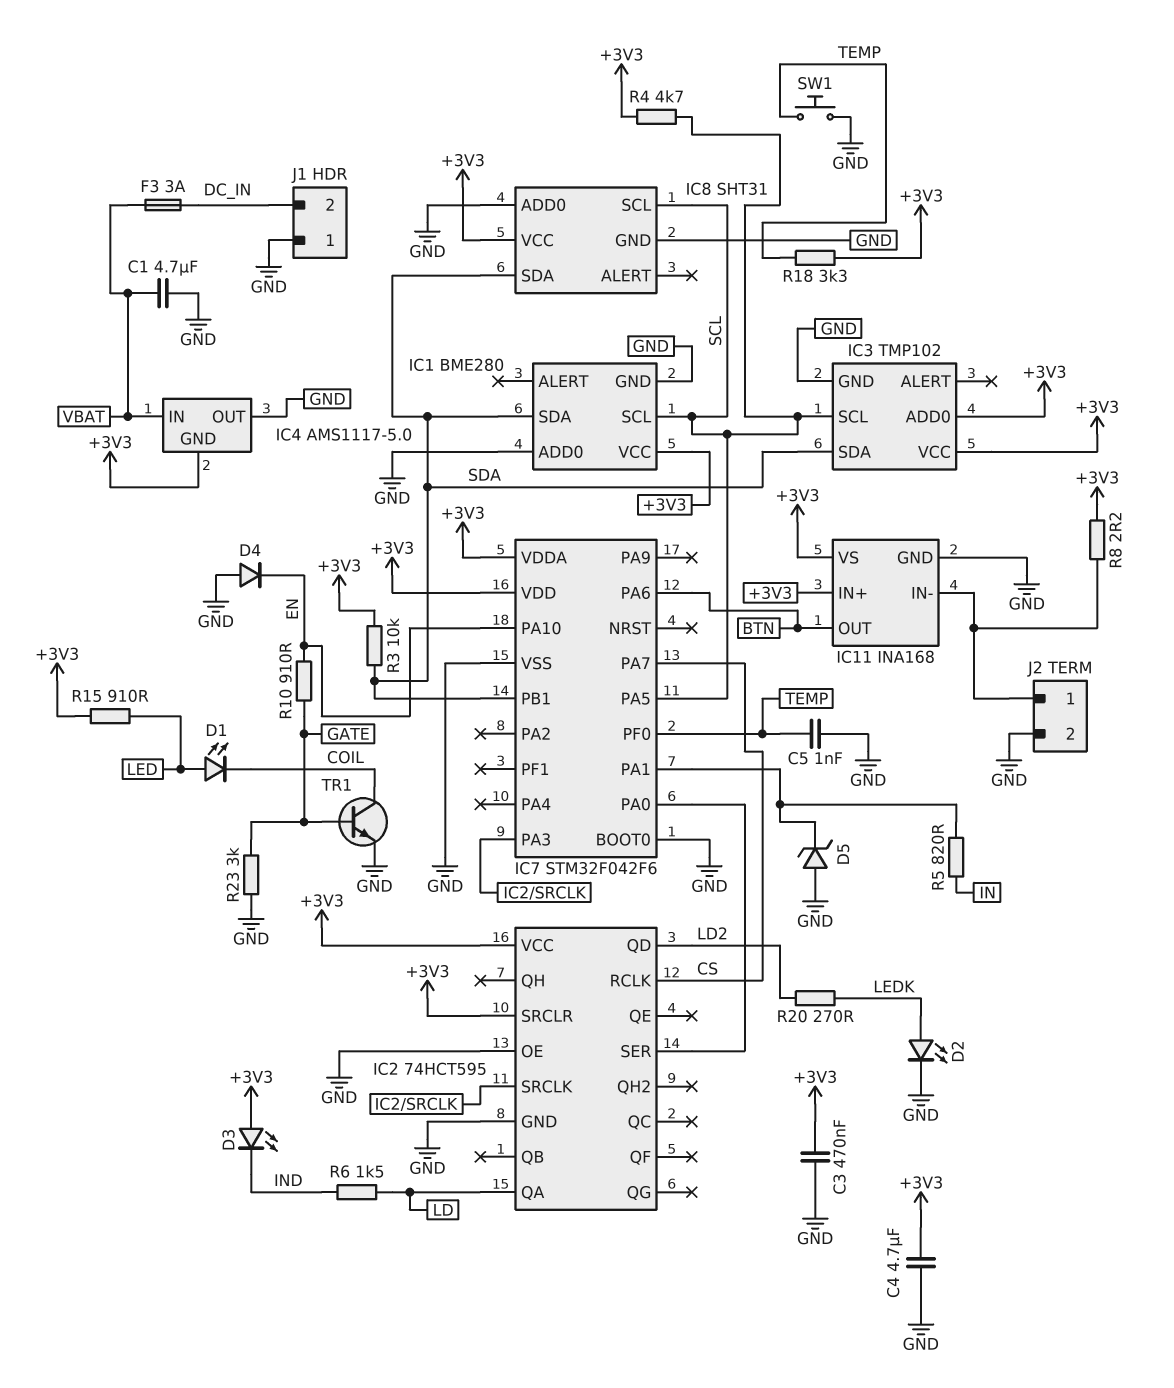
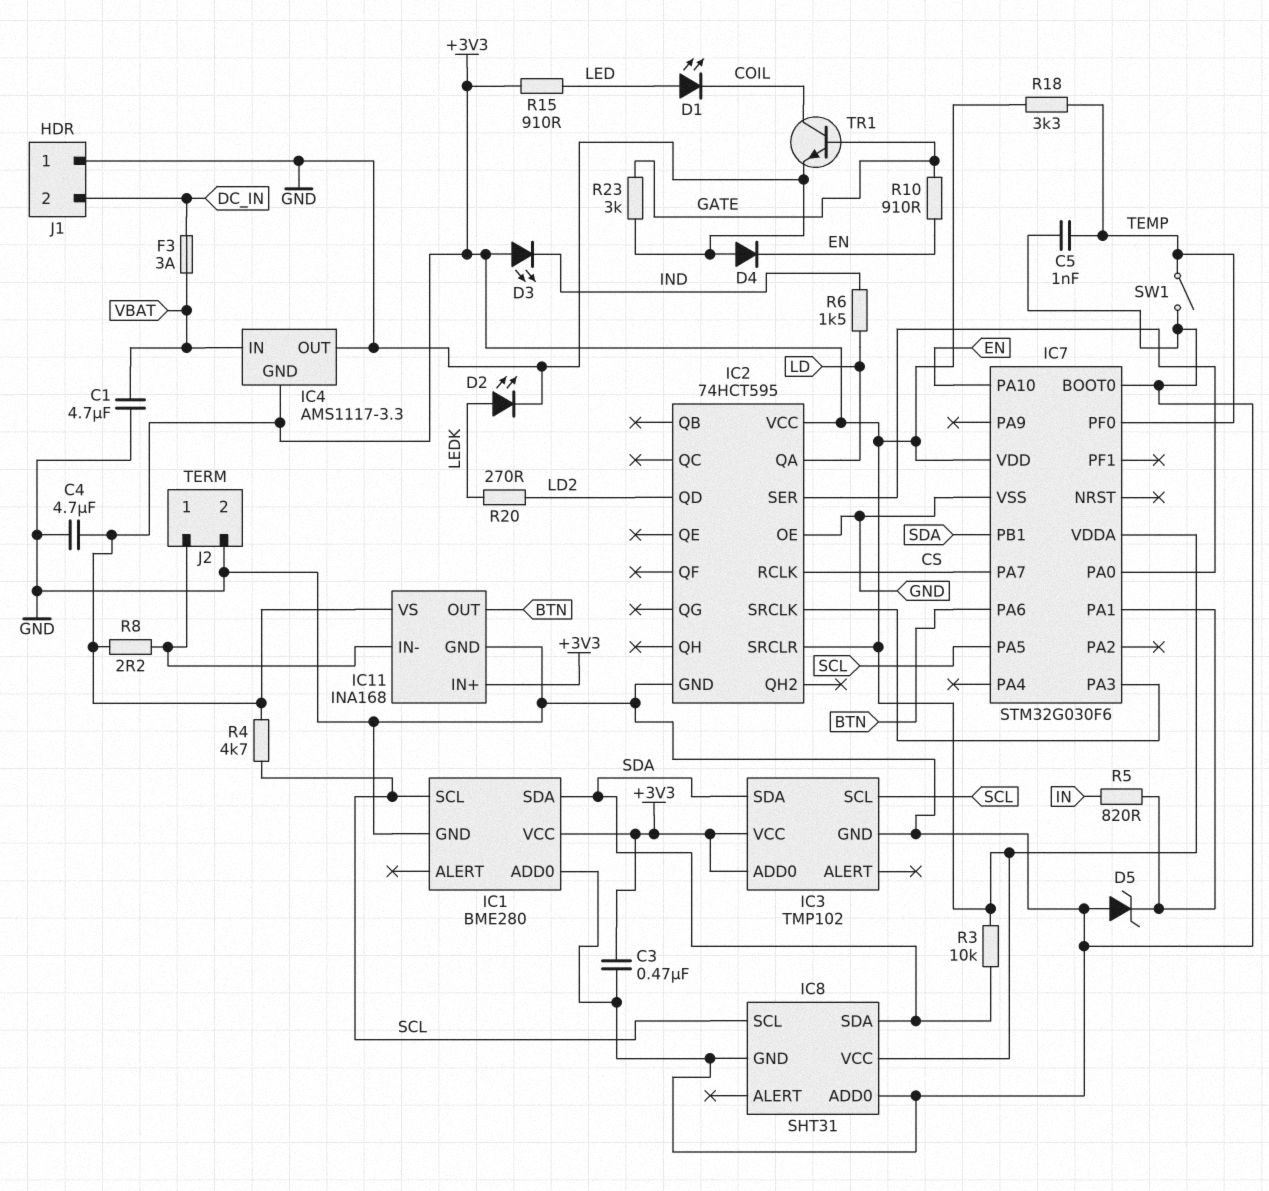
IC4: AMS1117-5.0 -> AMS1117-3.3
IC7: STM32F042F6 -> STM32G030F6
SW1: button (GND, TEMP) -> switch (GND, TEMP)

